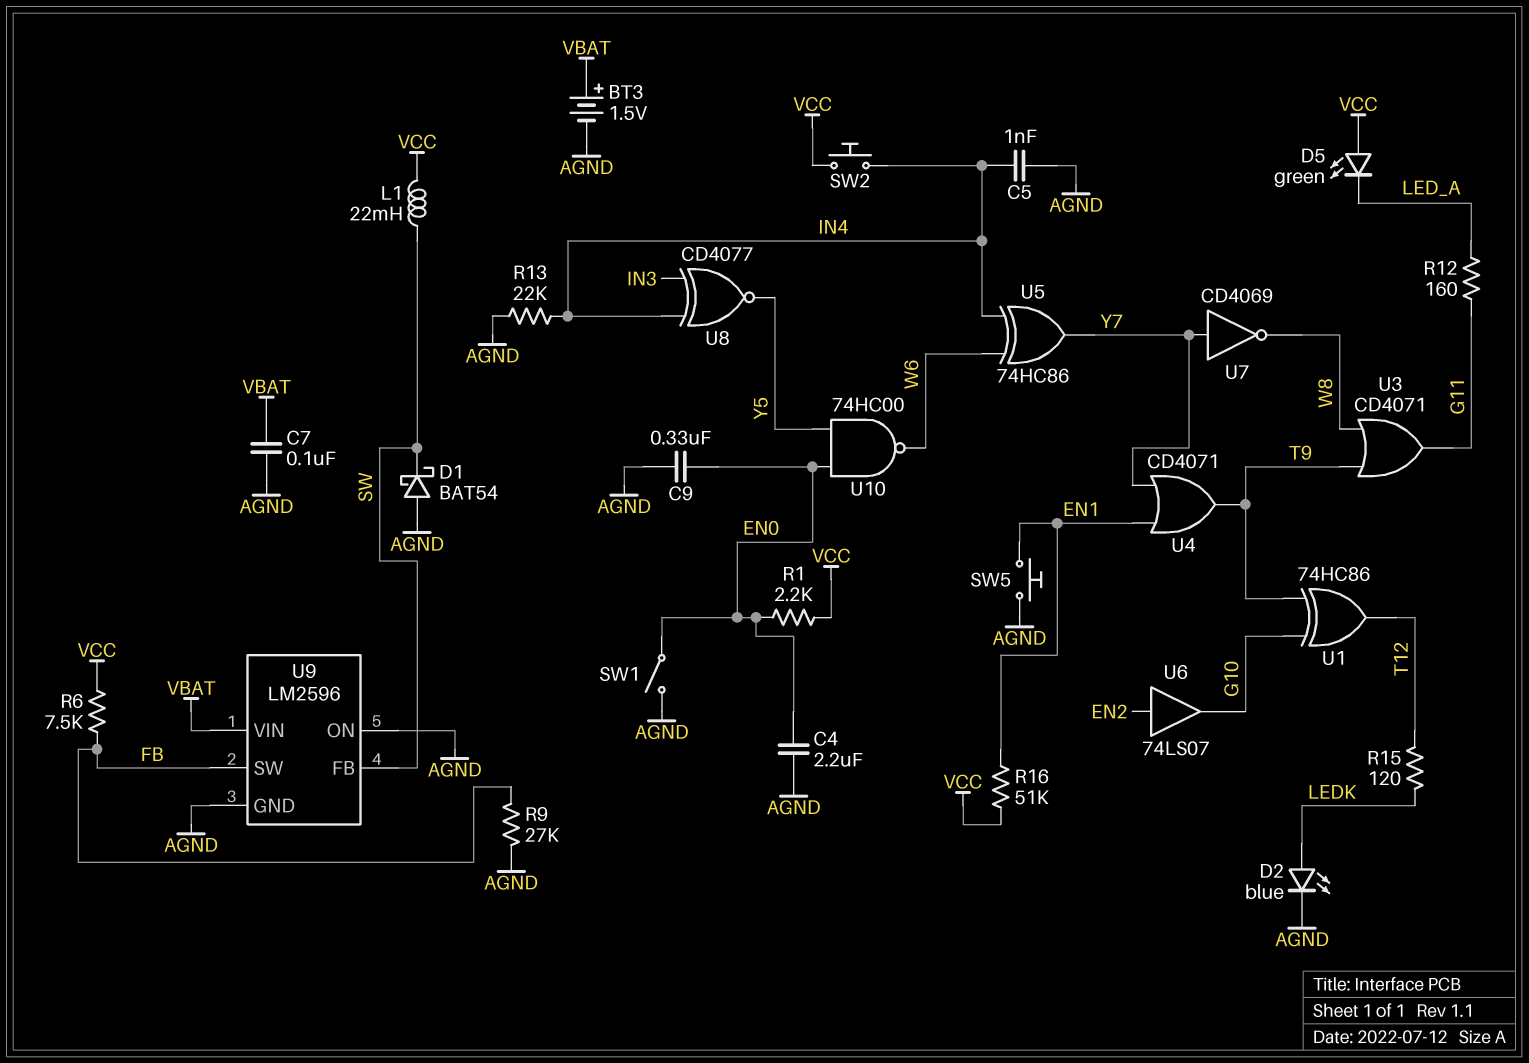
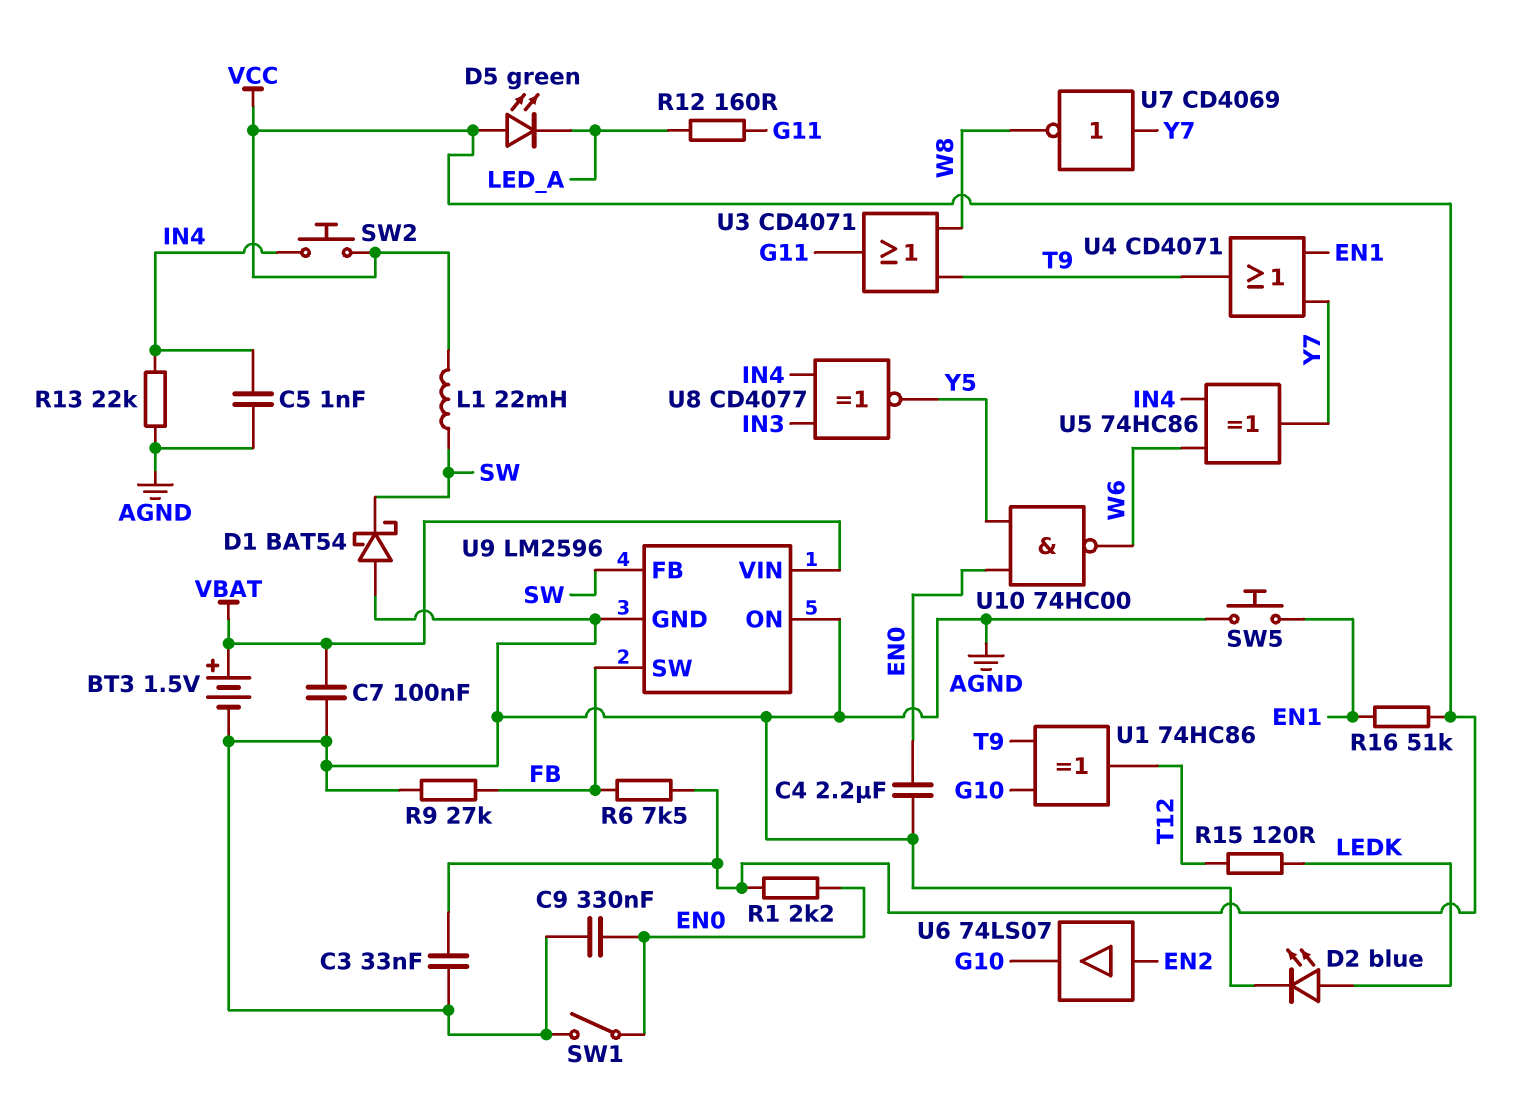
C3: none -> 33nF (AGND, VCC)

